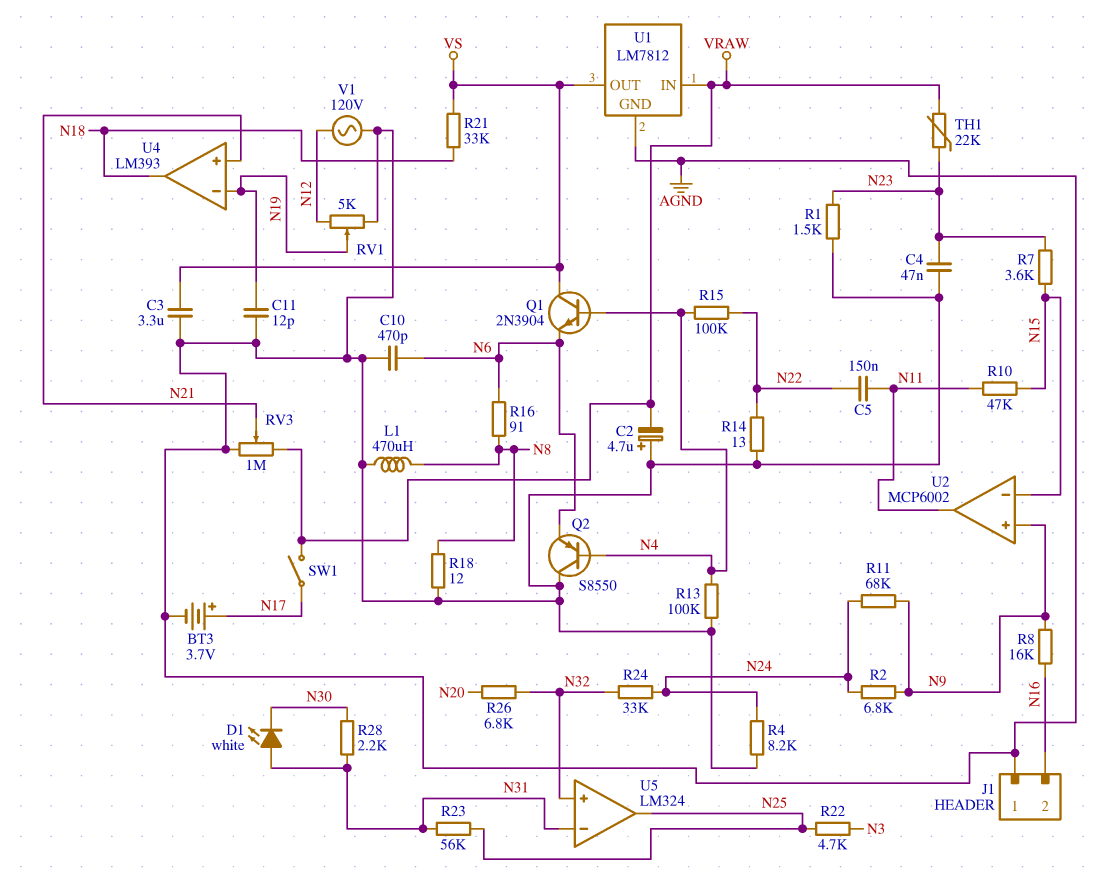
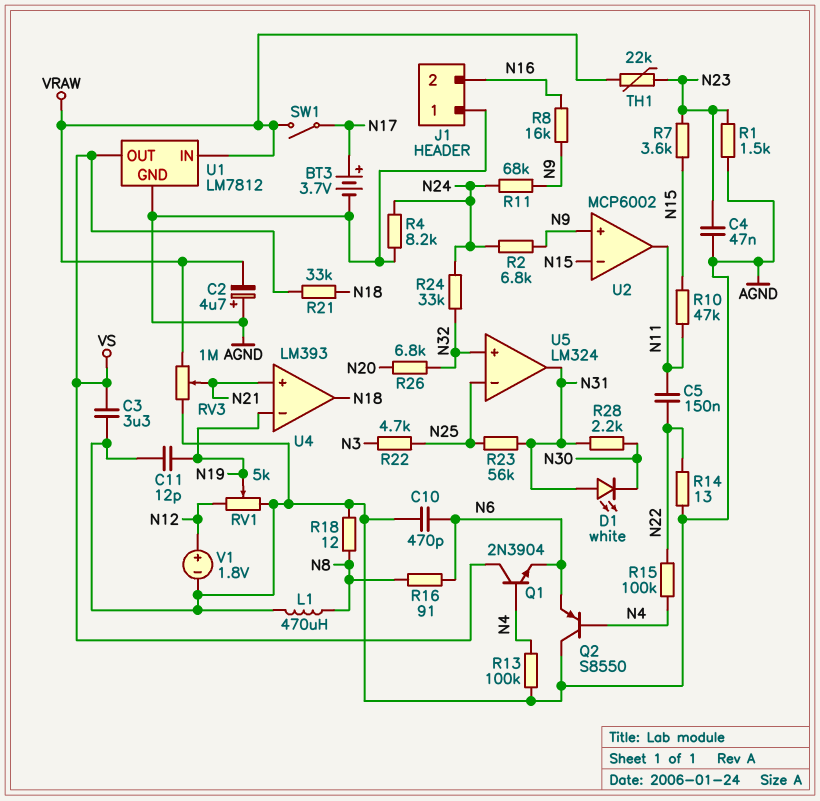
U5 pin in-: N31 -> N25
U5 pin out: N25 -> N31
V1: AC 120V (AGND, N12) -> 1.8V (plus N12, minus AGND)

